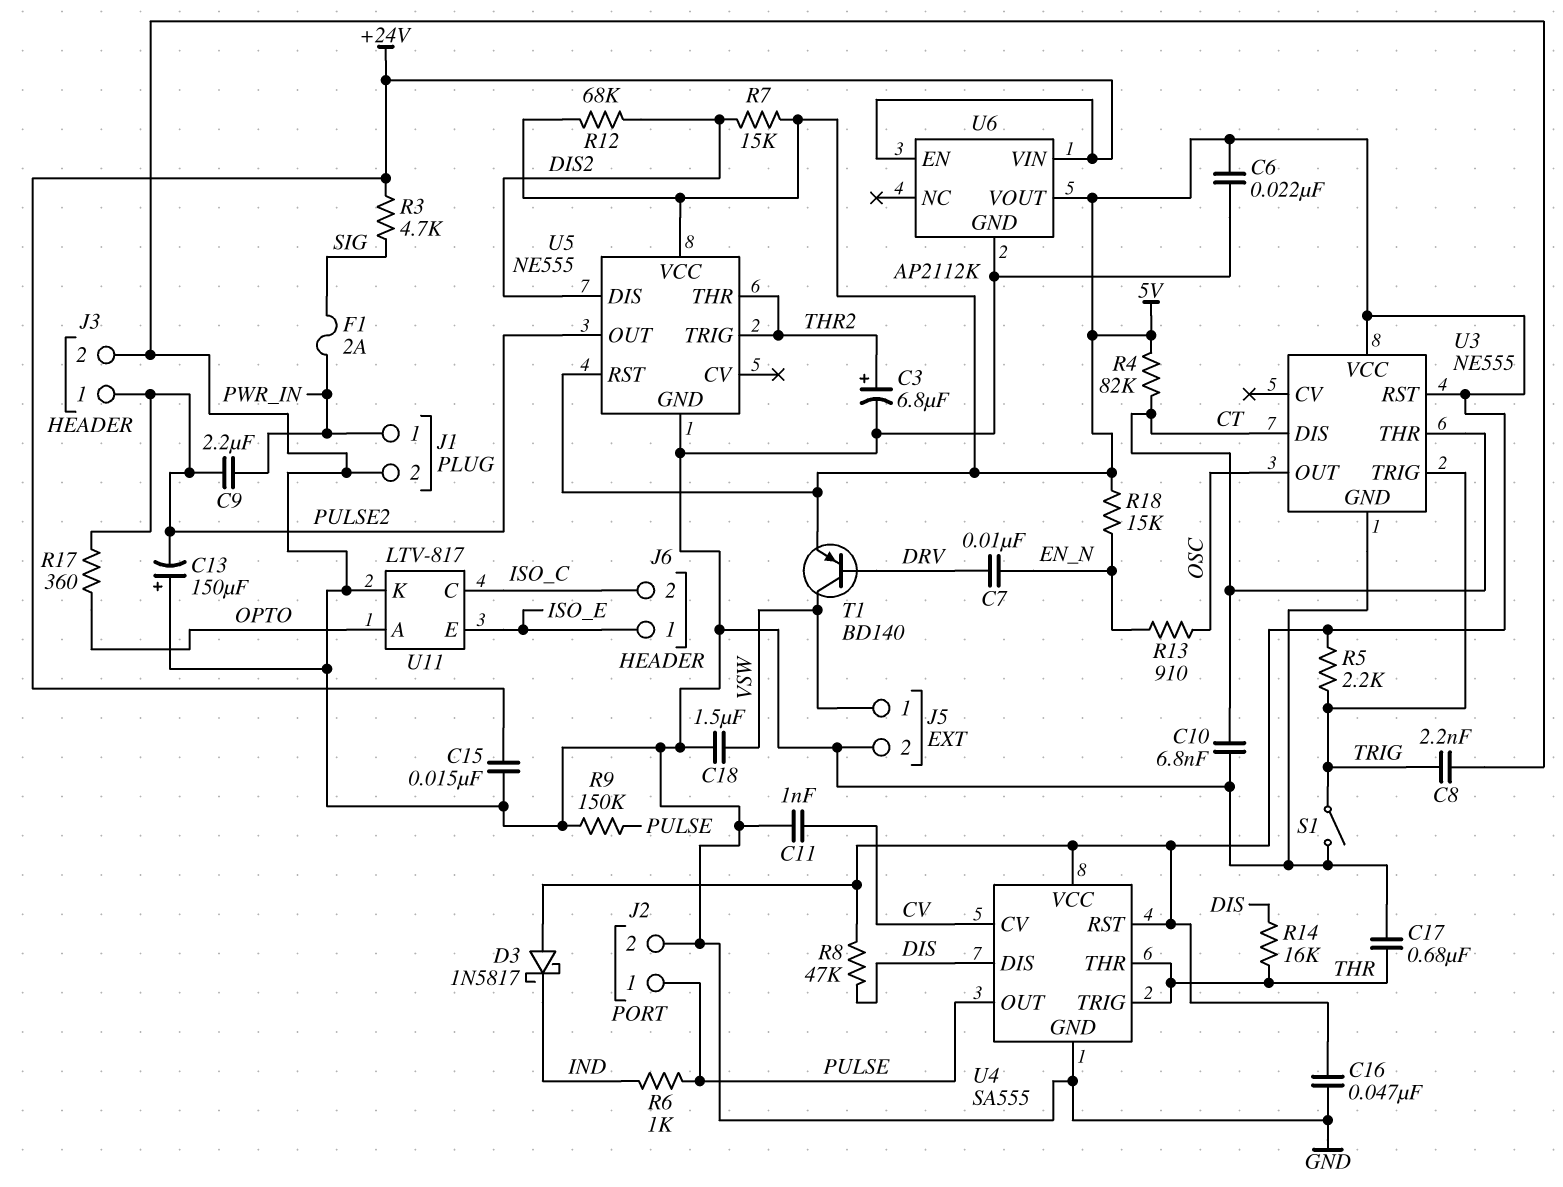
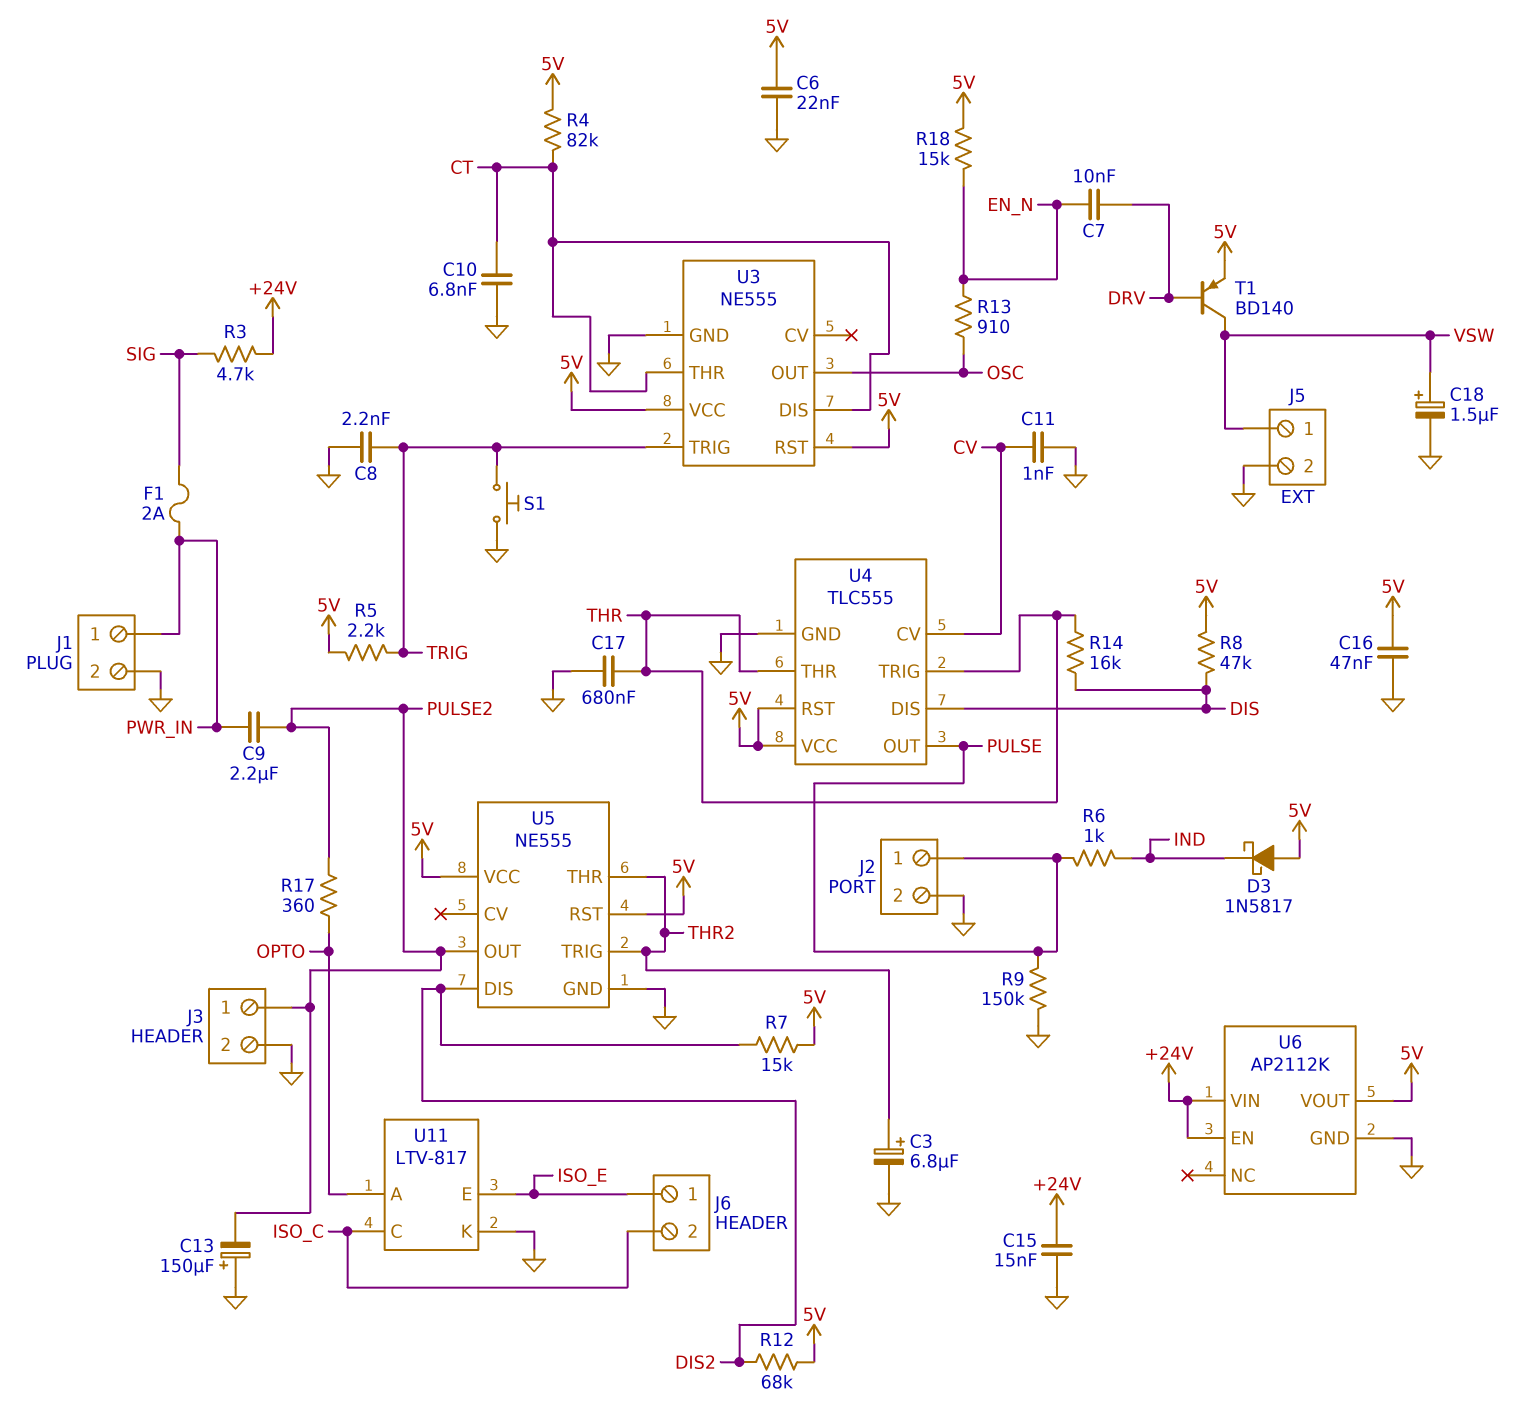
C18: 1.5uF (GND, VSW) -> 1.5uF (plus VSW, minus GND)
S1: switch (GND, TRIG) -> button (GND, TRIG)
U4: SA555 -> TLC555

